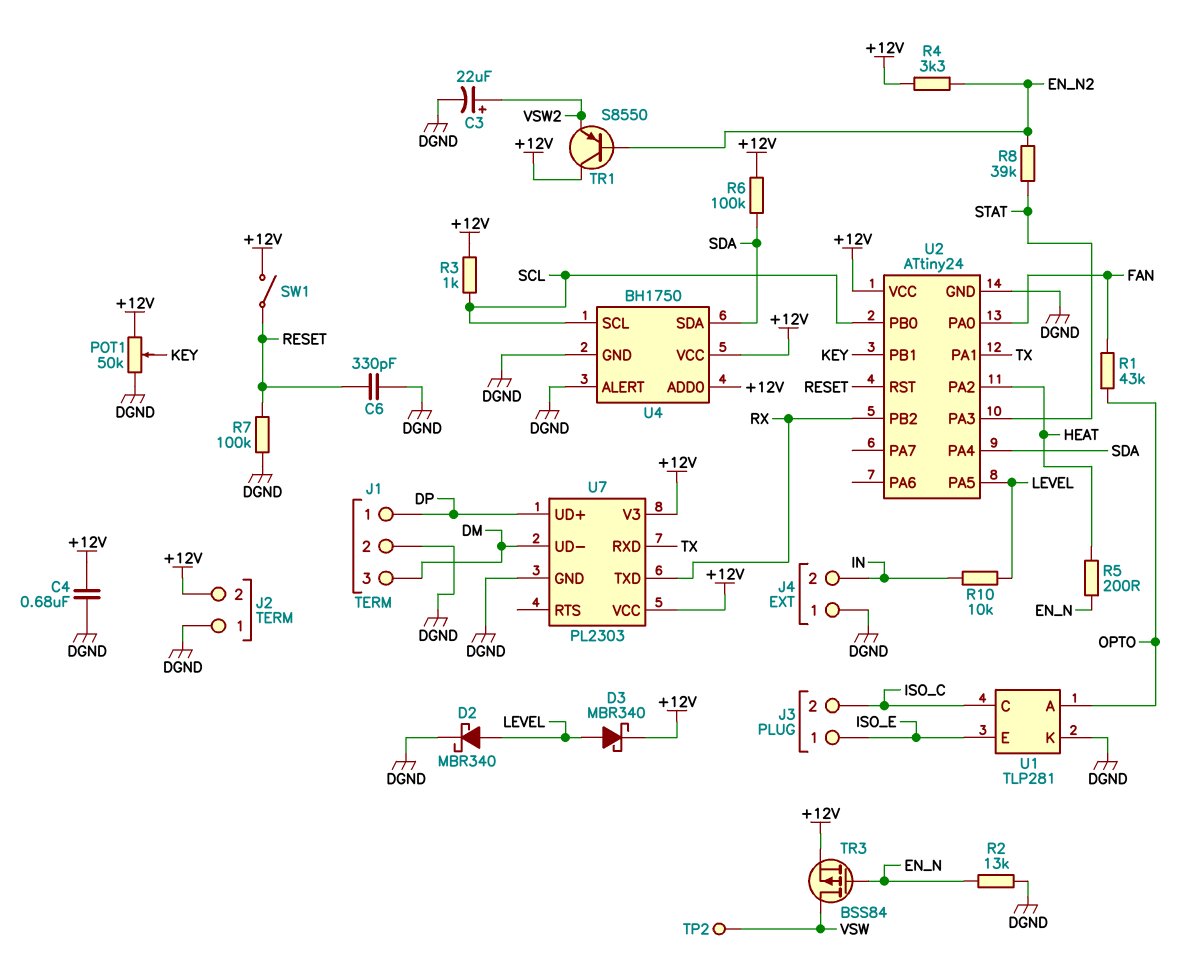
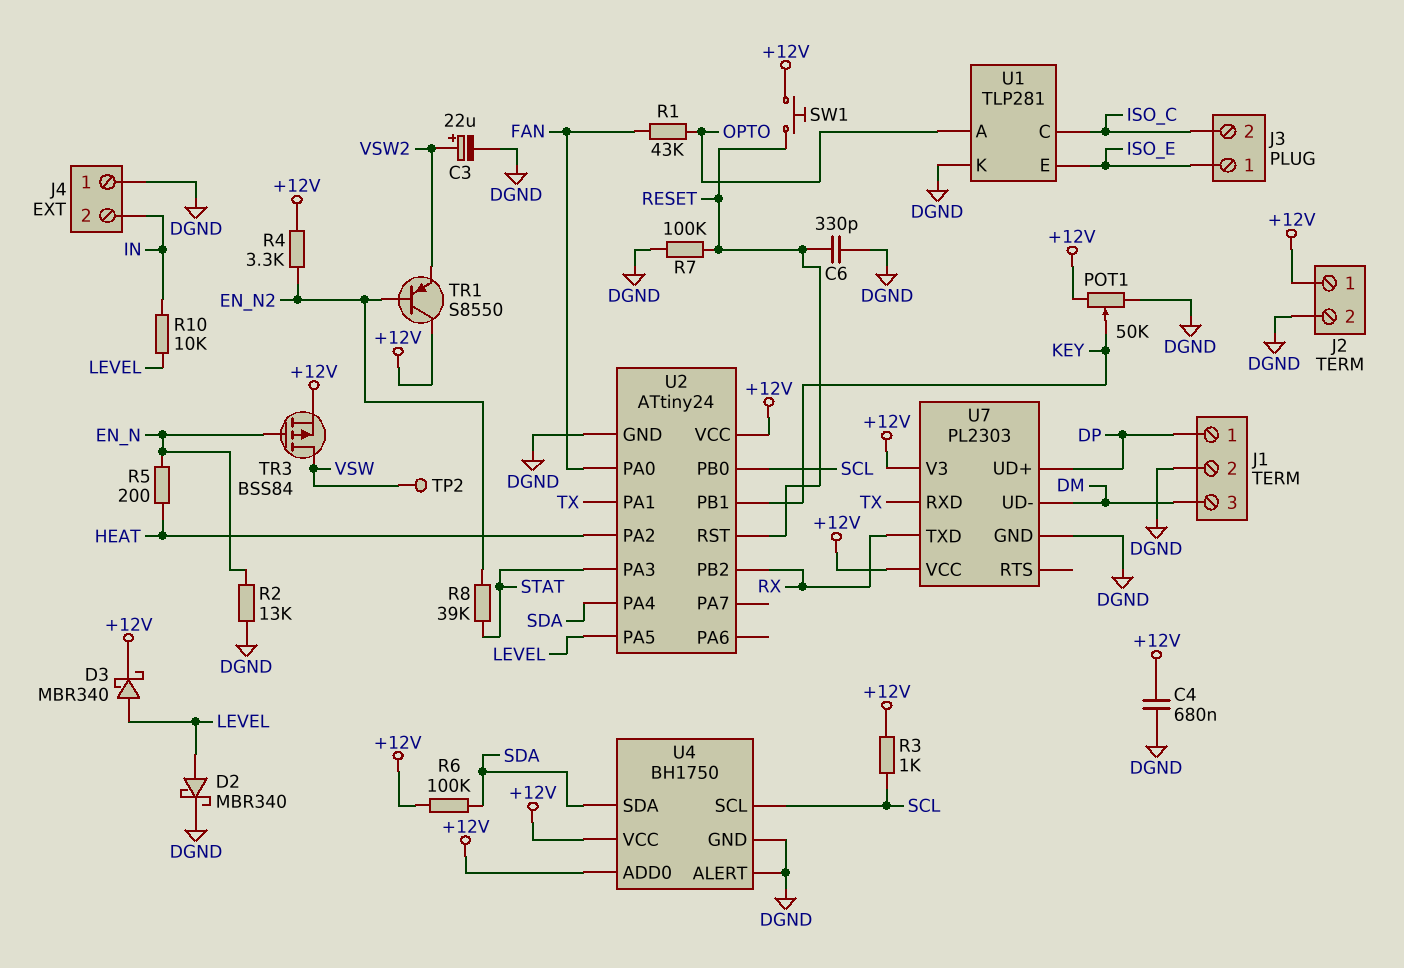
J2 pin 1: DGND -> +12V
J2 pin 2: +12V -> DGND
SW1: switch (+12V, RESET) -> button (+12V, RESET)

